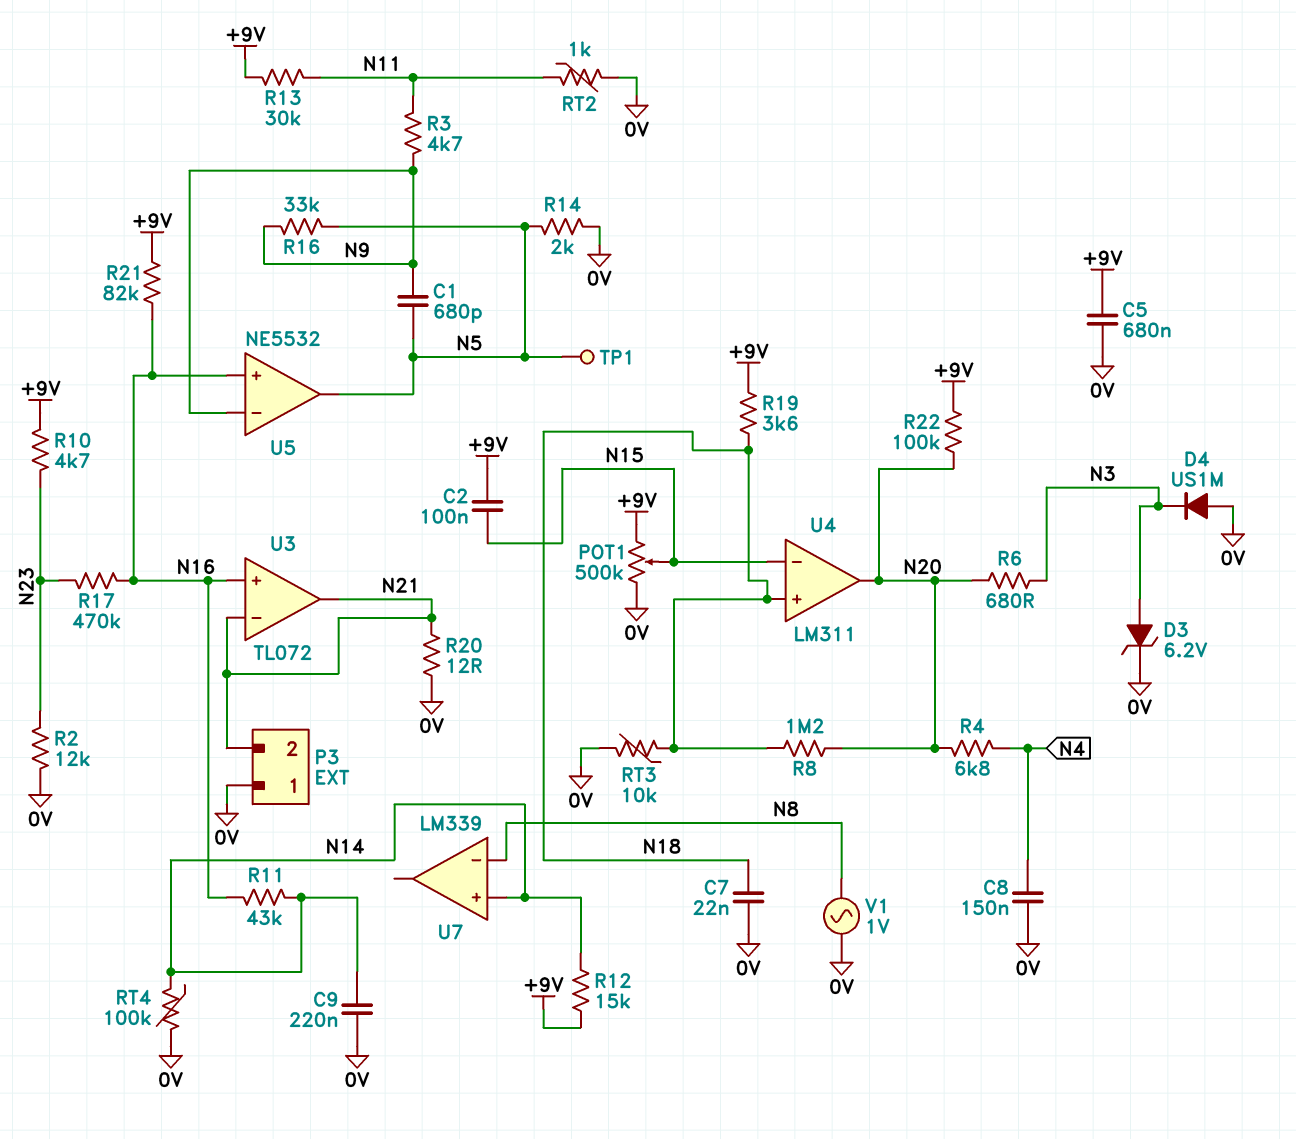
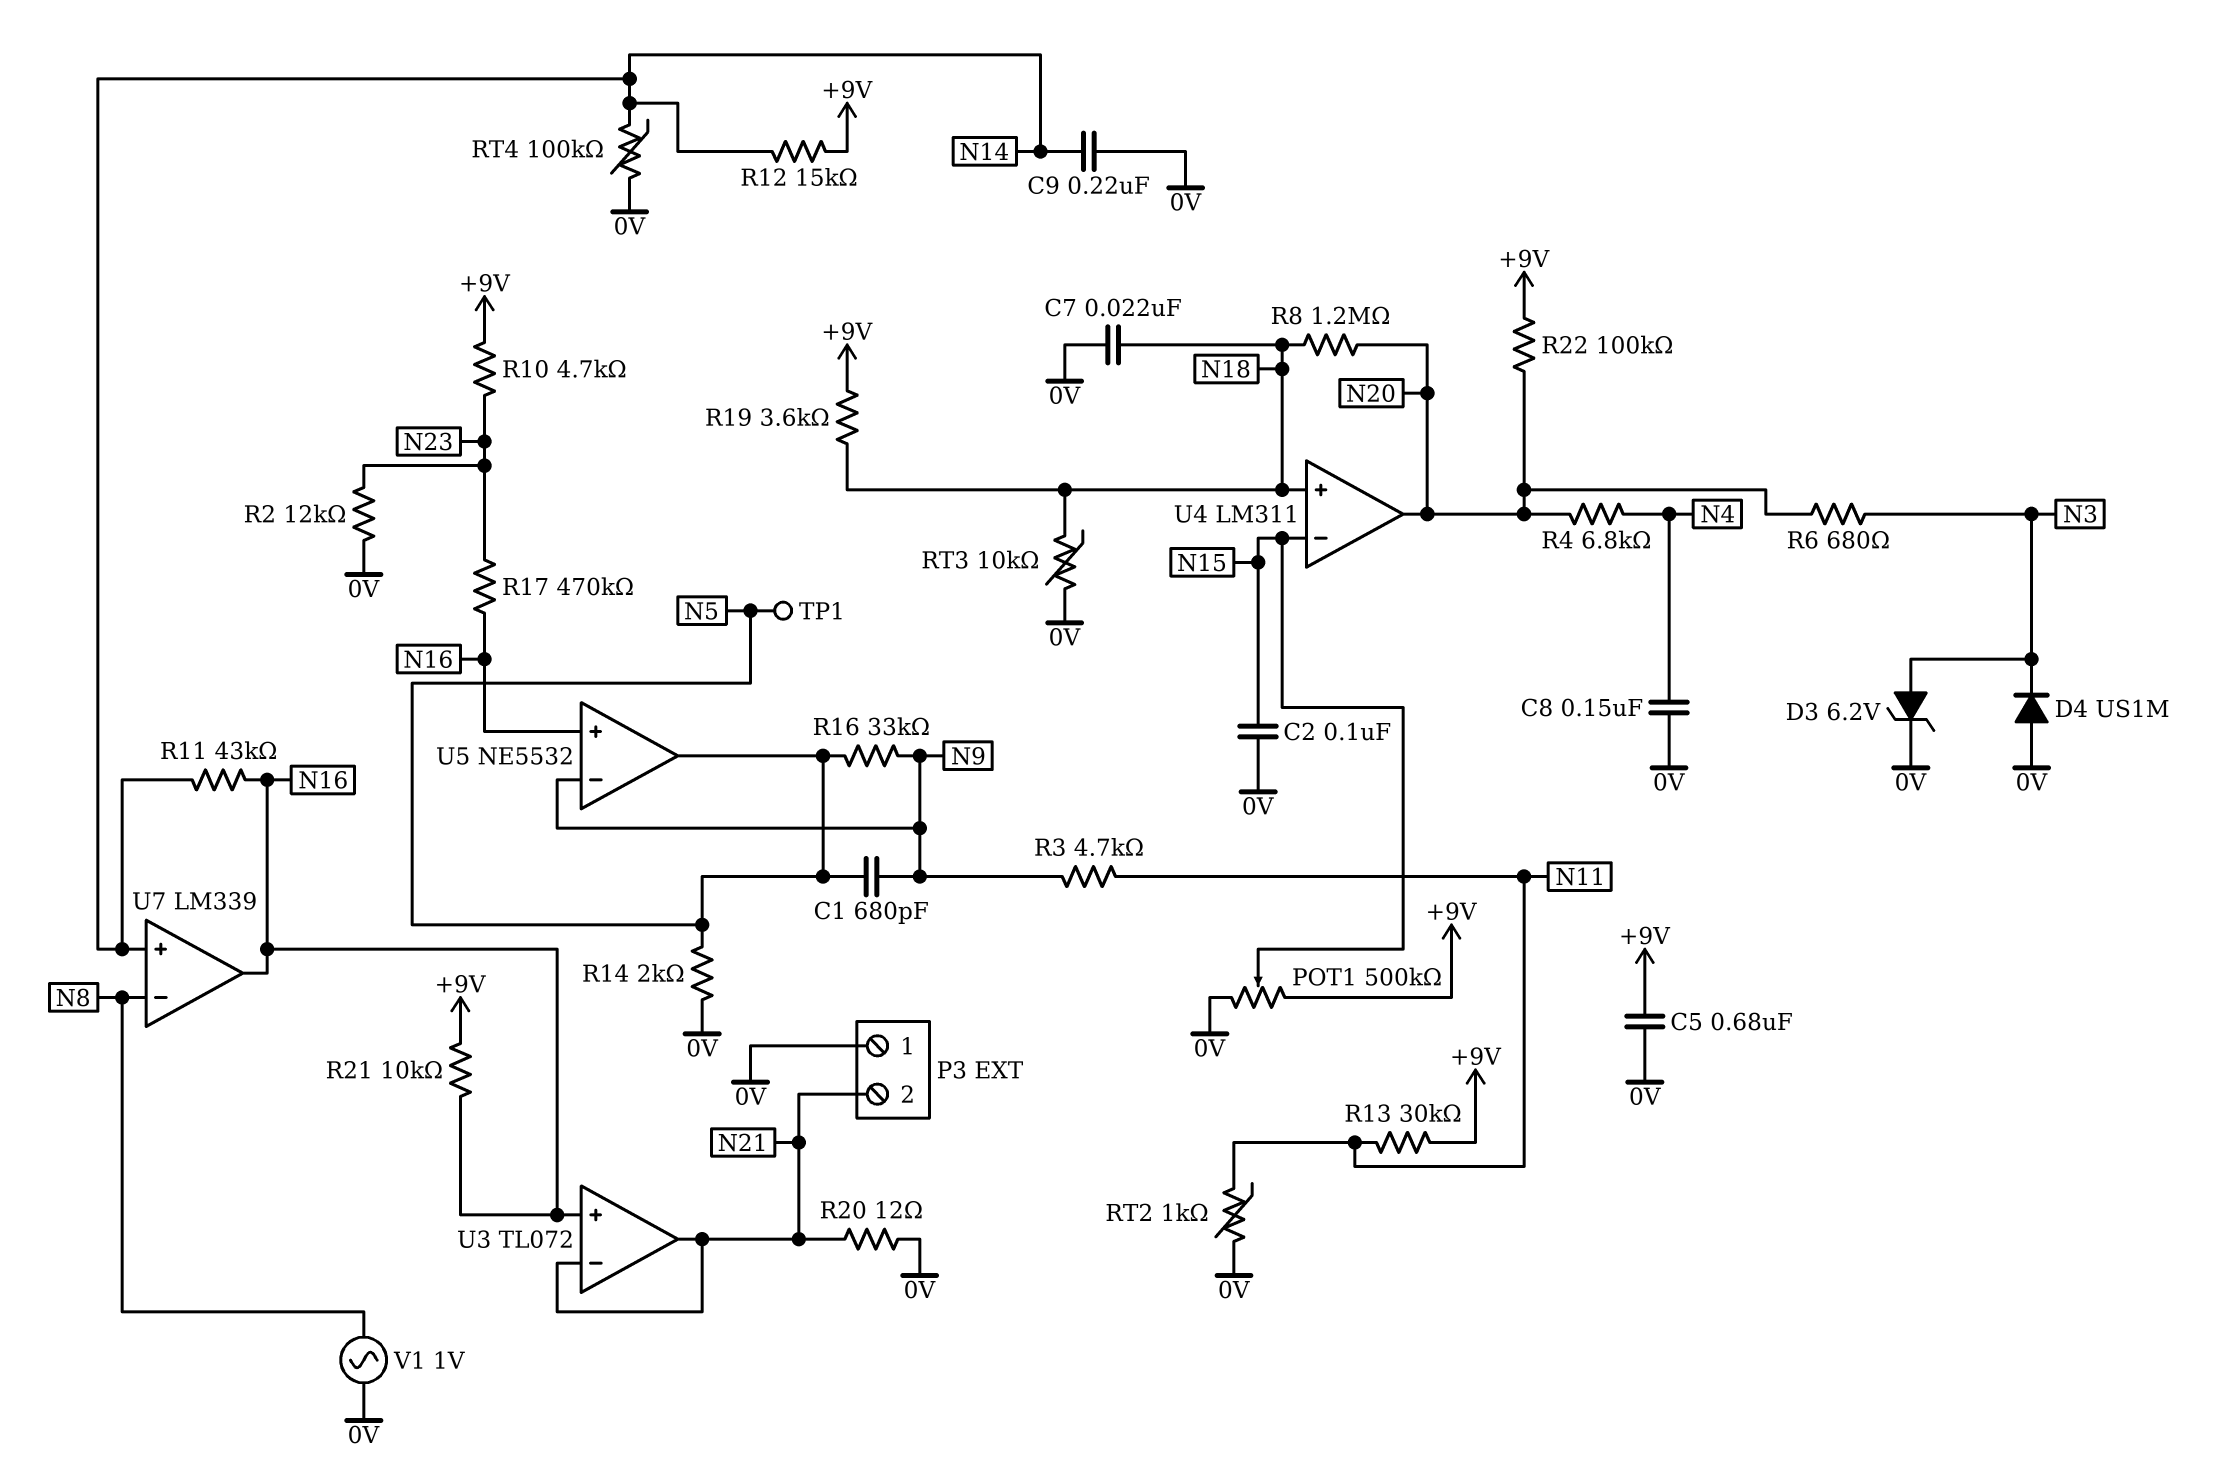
C2: 100nF (+9V, N15) -> 100nF (0V, N15)
R21: 82k (+9V, N16) -> 10k (+9V, N16)
U7 pin out: none -> N16

